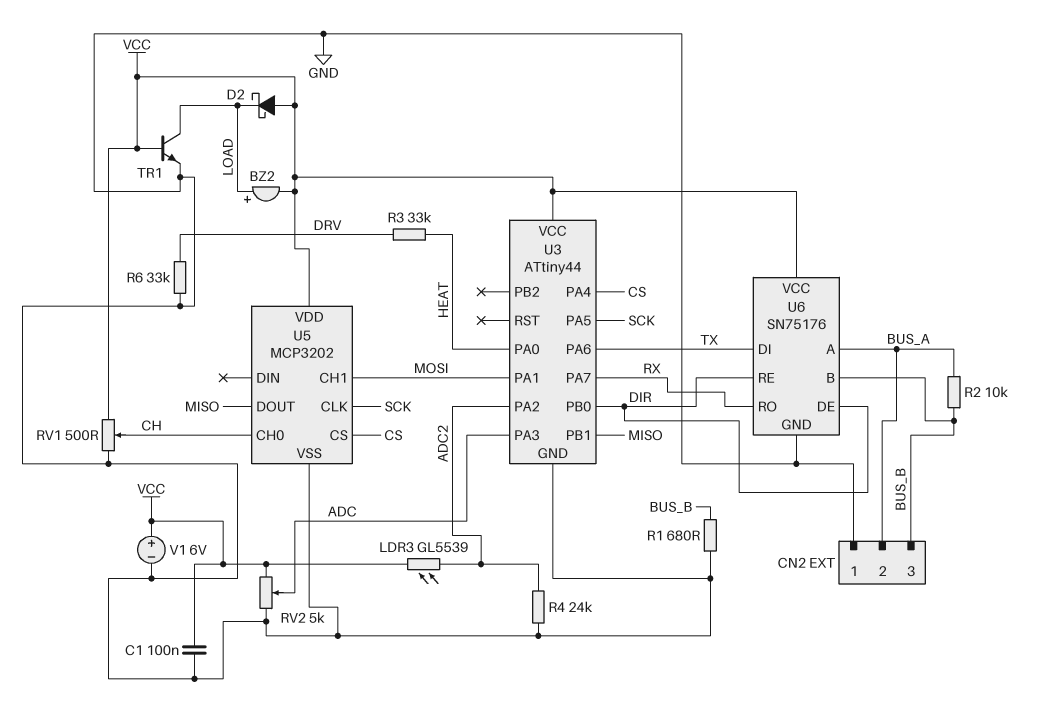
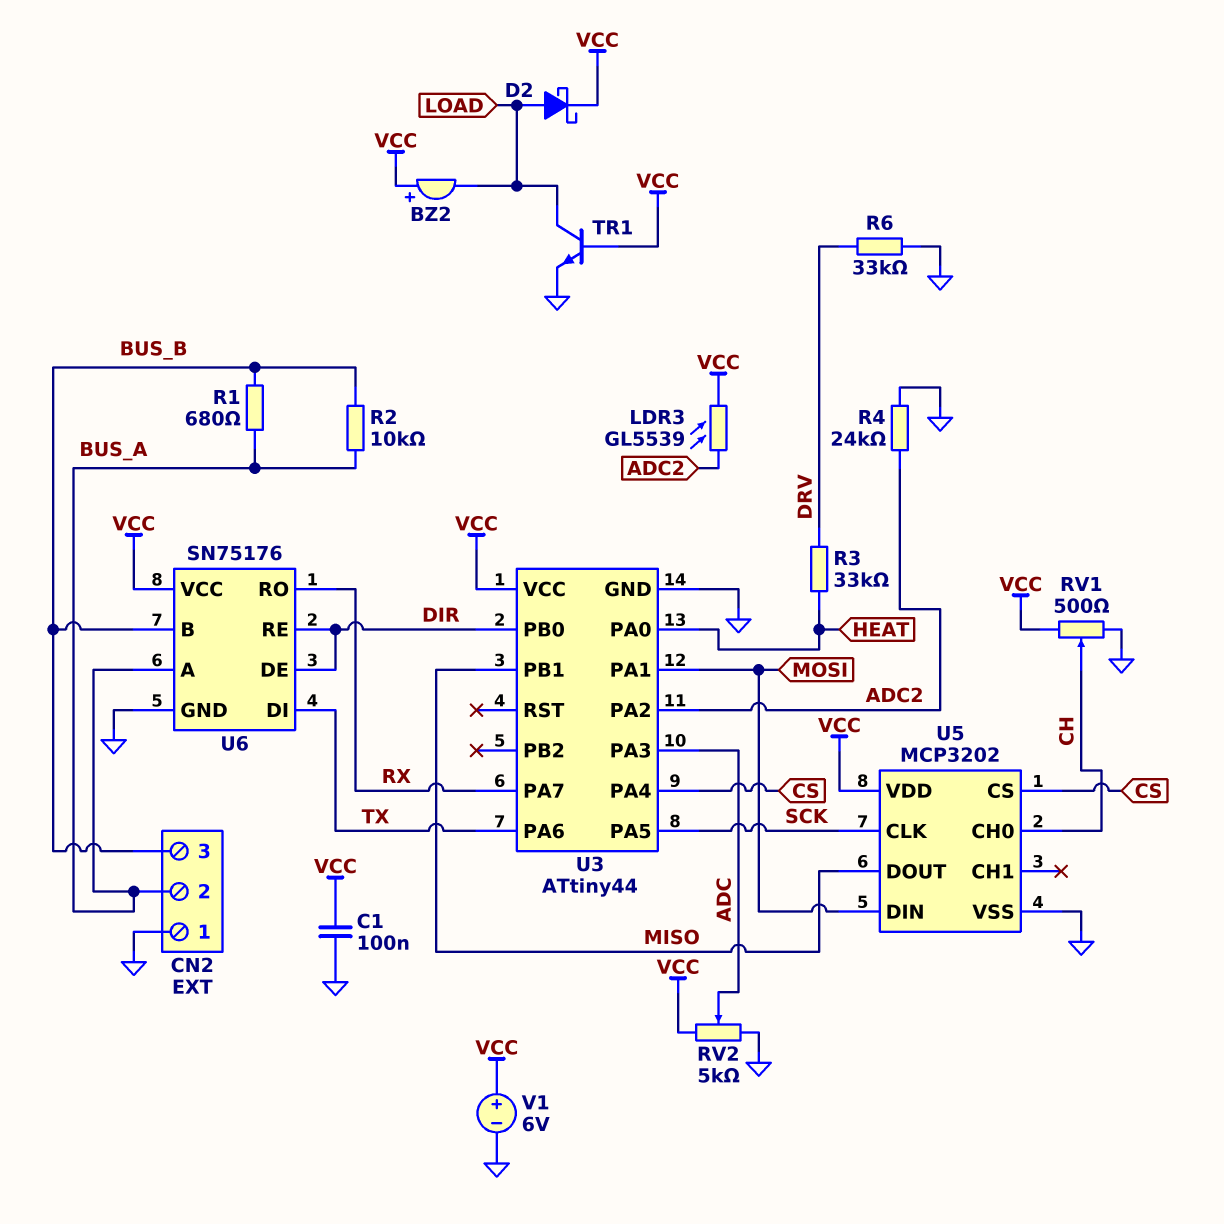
BZ2: buzzer (plus LOAD, minus VCC) -> buzzer (plus VCC, minus LOAD)
D2: schottky (A VCC, K LOAD) -> schottky (A LOAD, K VCC)
R1: 680 (BUS_B, GND) -> 680 (BUS_A, BUS_B)
U5 pin CH1: MOSI -> none
U5 pin DIN: none -> MOSI

